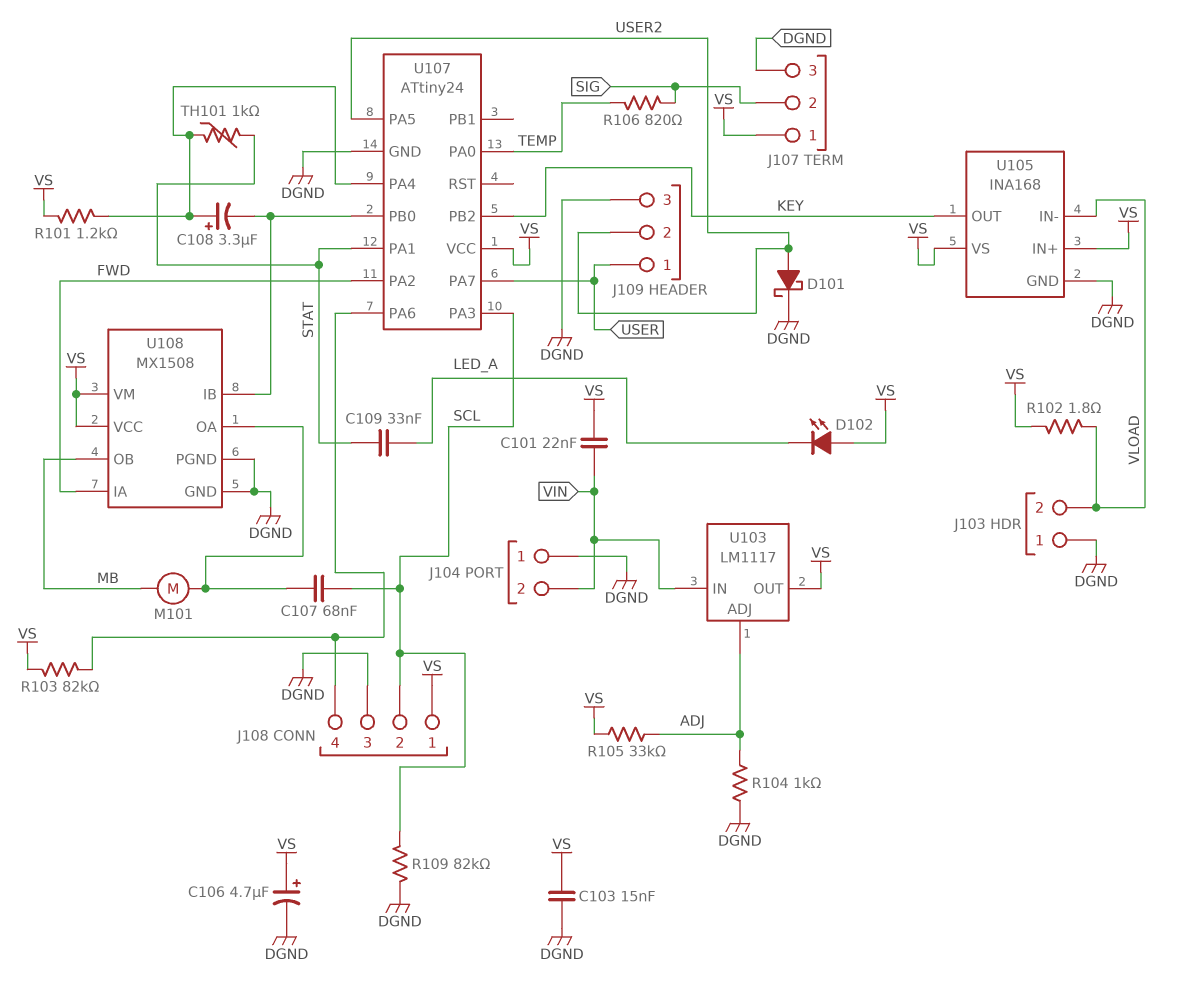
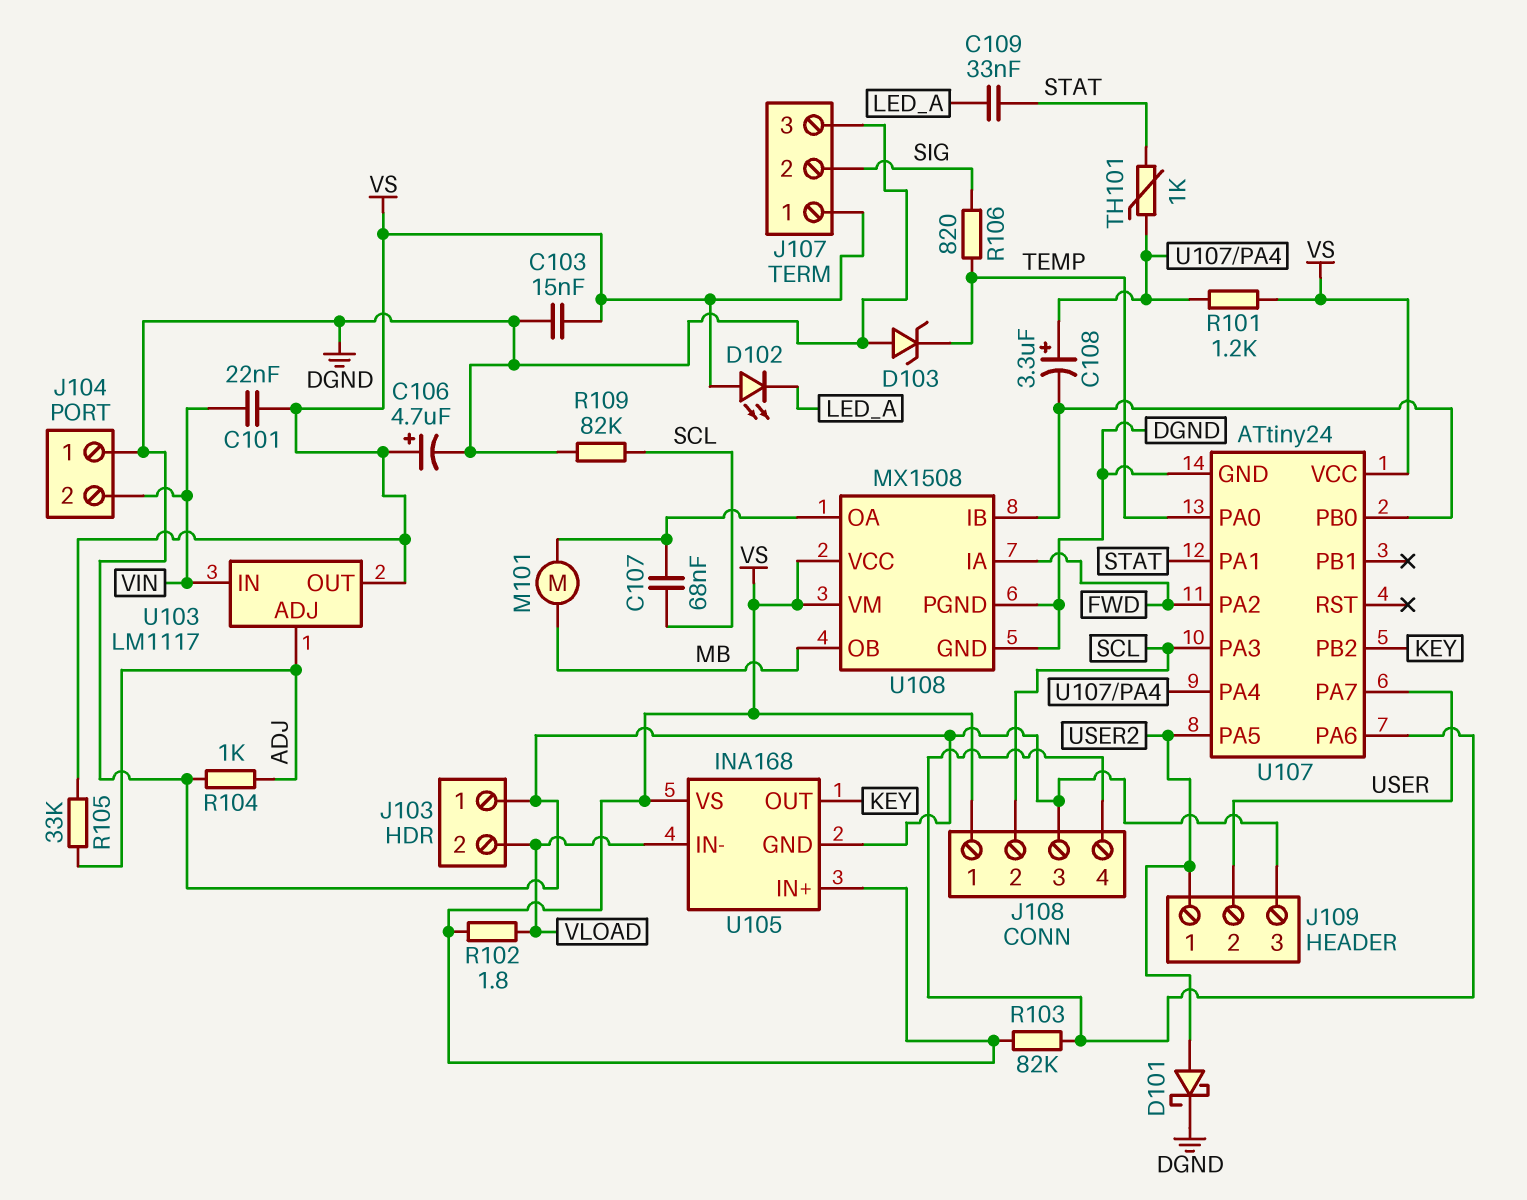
D103: none -> zener (A DGND, K TEMP)
J109 pin 1: USER -> USER2
J109 pin 2: USER2 -> USER

